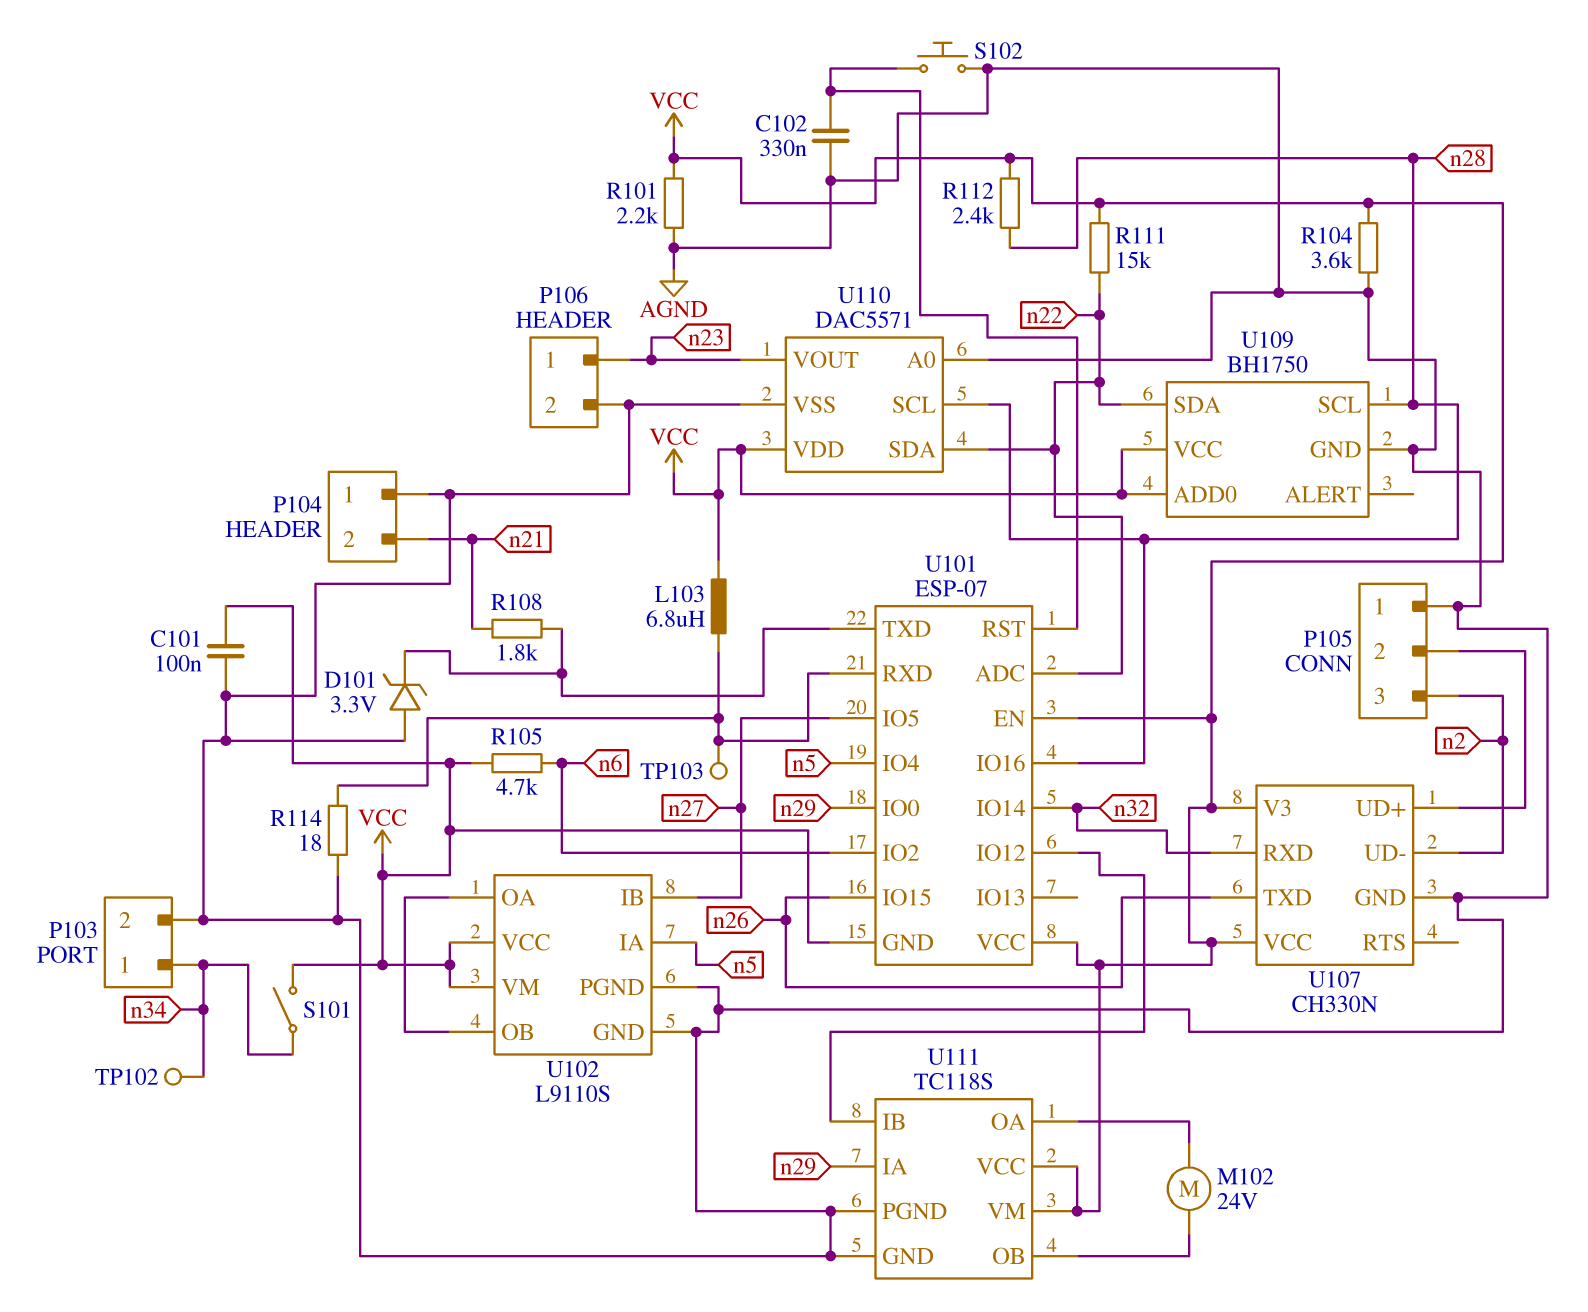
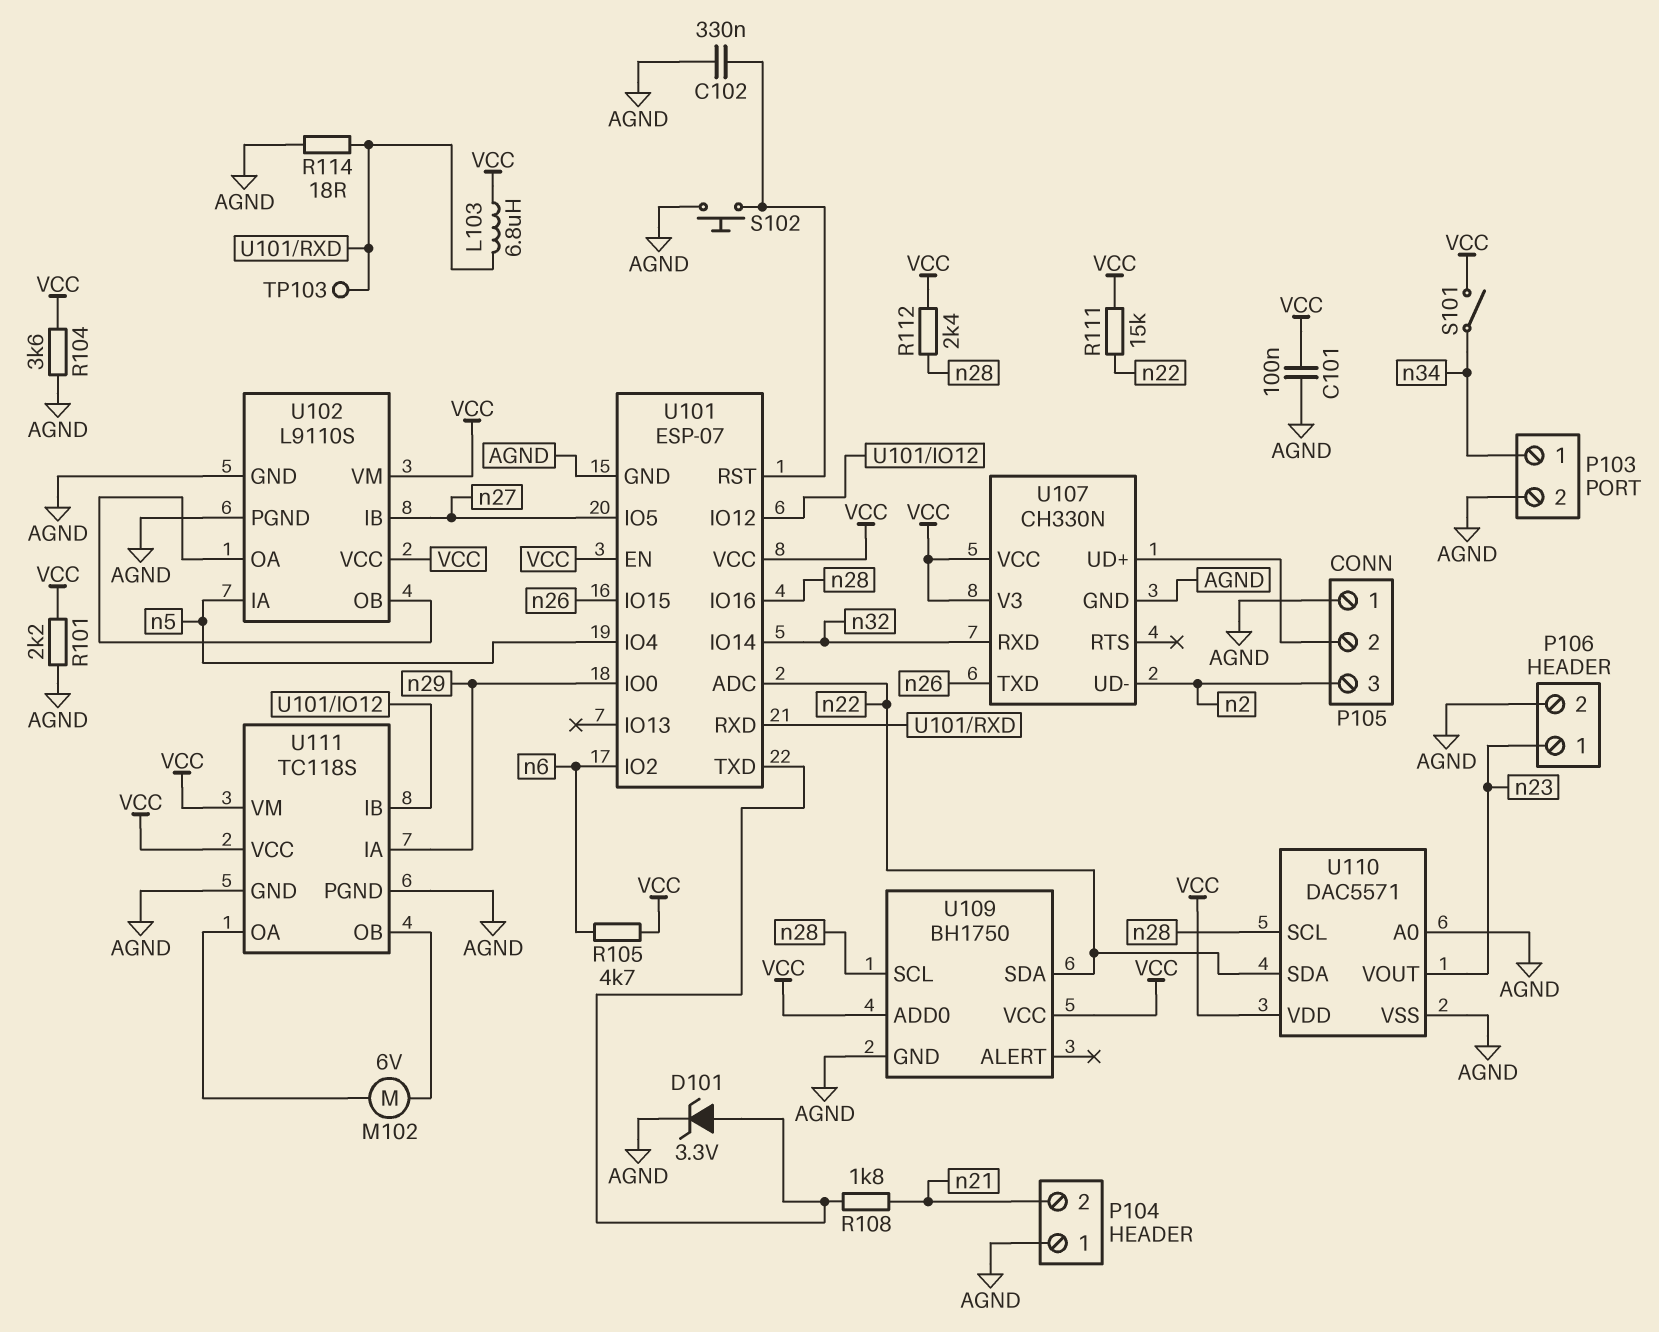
D101: zener 3.3V (A AGND, K U101/TXD) -> zener 3.3V (A U101/TXD, K AGND)
M102: motor 24V (U111/OA, U111/OB) -> motor 6V (U111/OA, U111/OB)
TP102: test point (n34) -> none
U101 pin GND: VCC -> AGND

